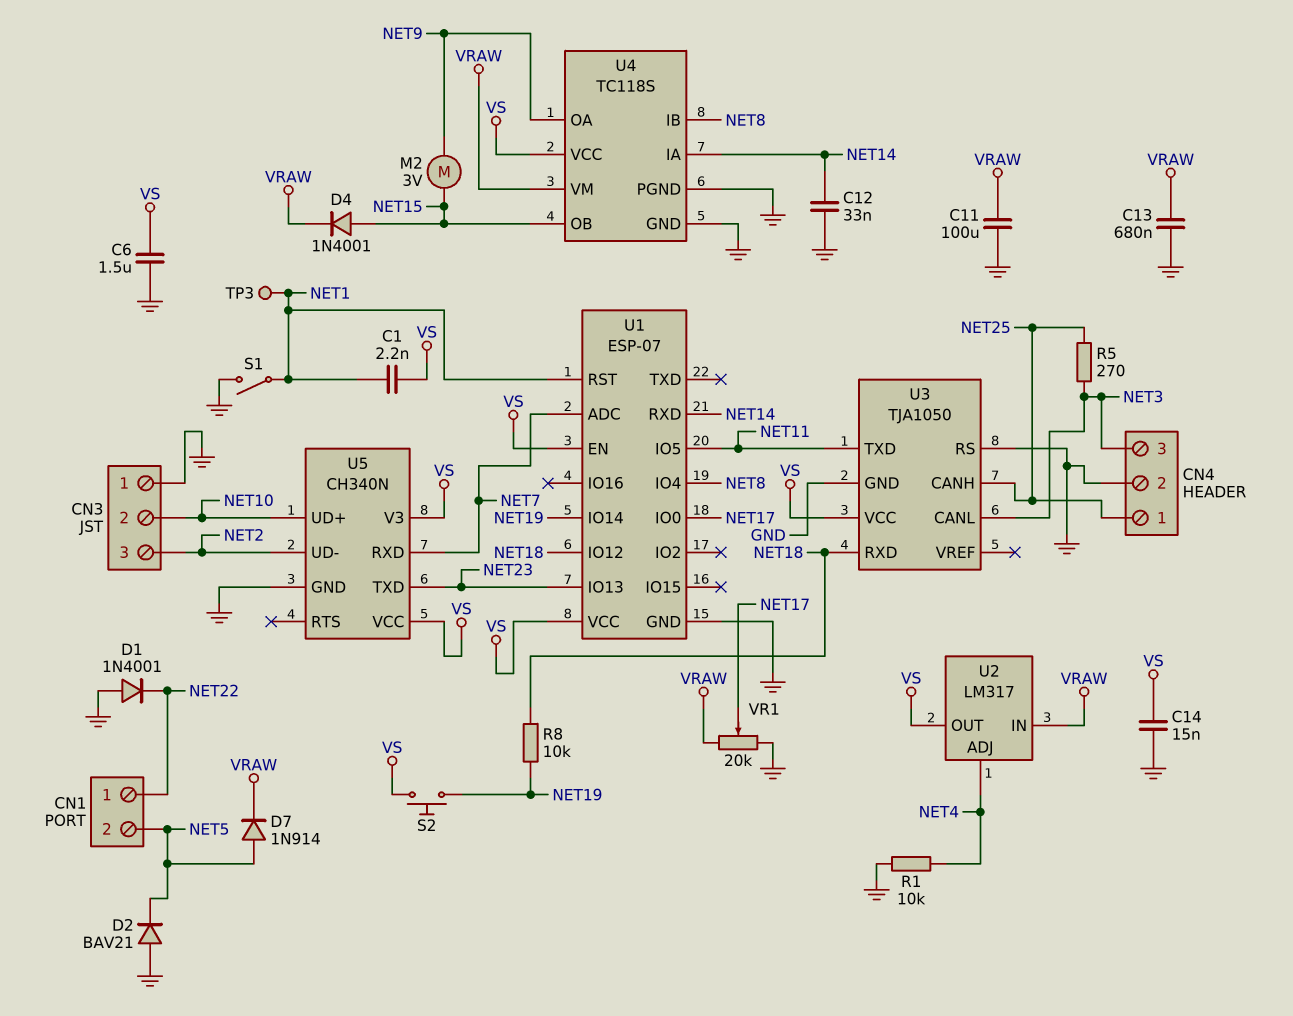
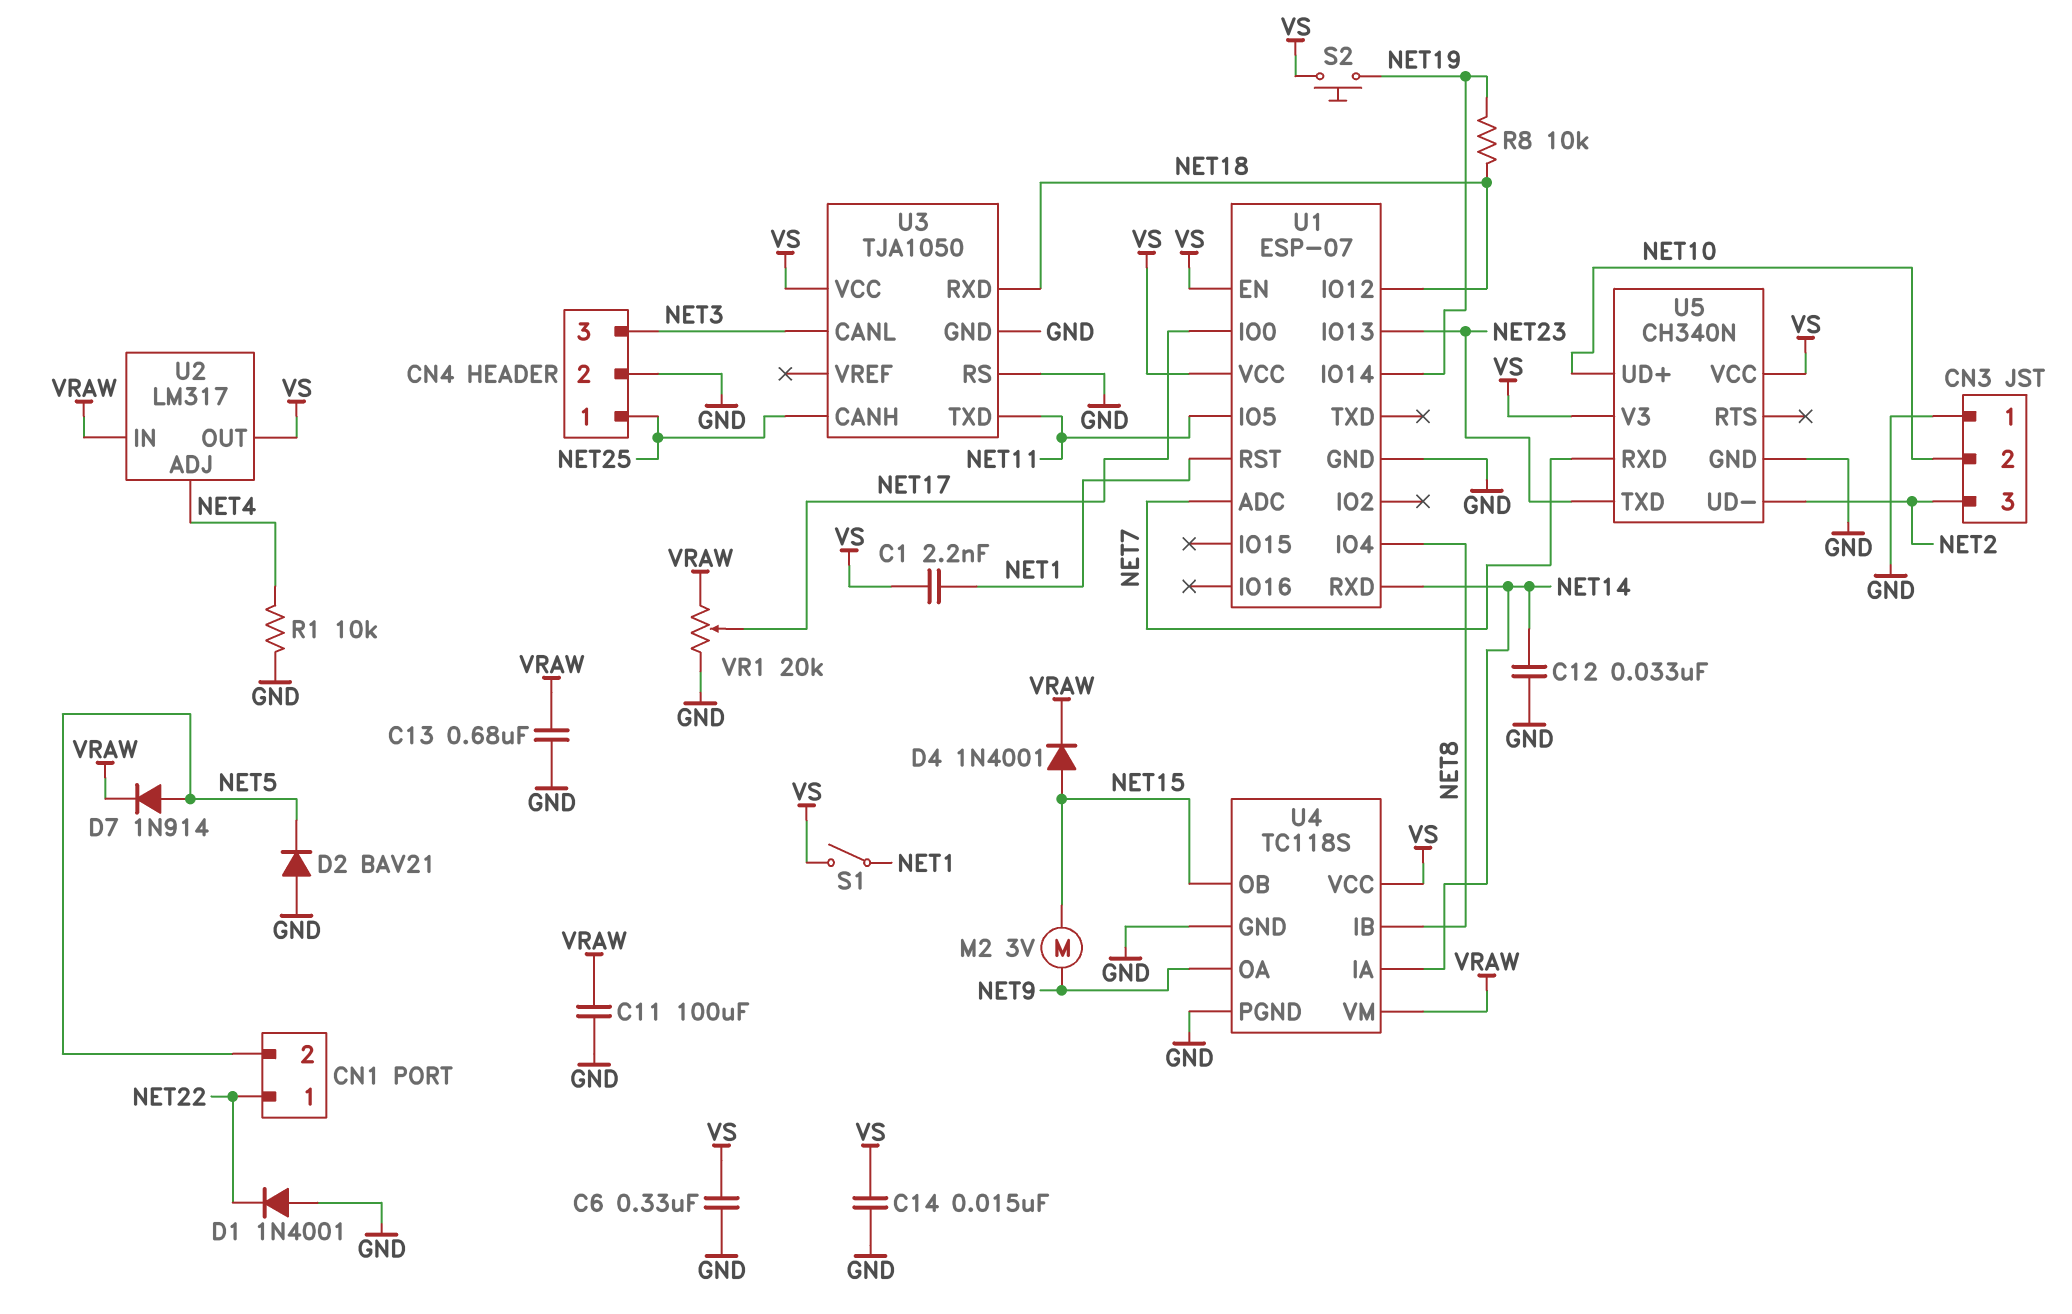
C6: 1.5uF (GND, VS) -> 330nF (GND, VS)
R5: 270 (NET3, NET25) -> none
S1: switch (GND, NET1) -> switch (NET1, VS)
TP3: test point (NET1) -> none

